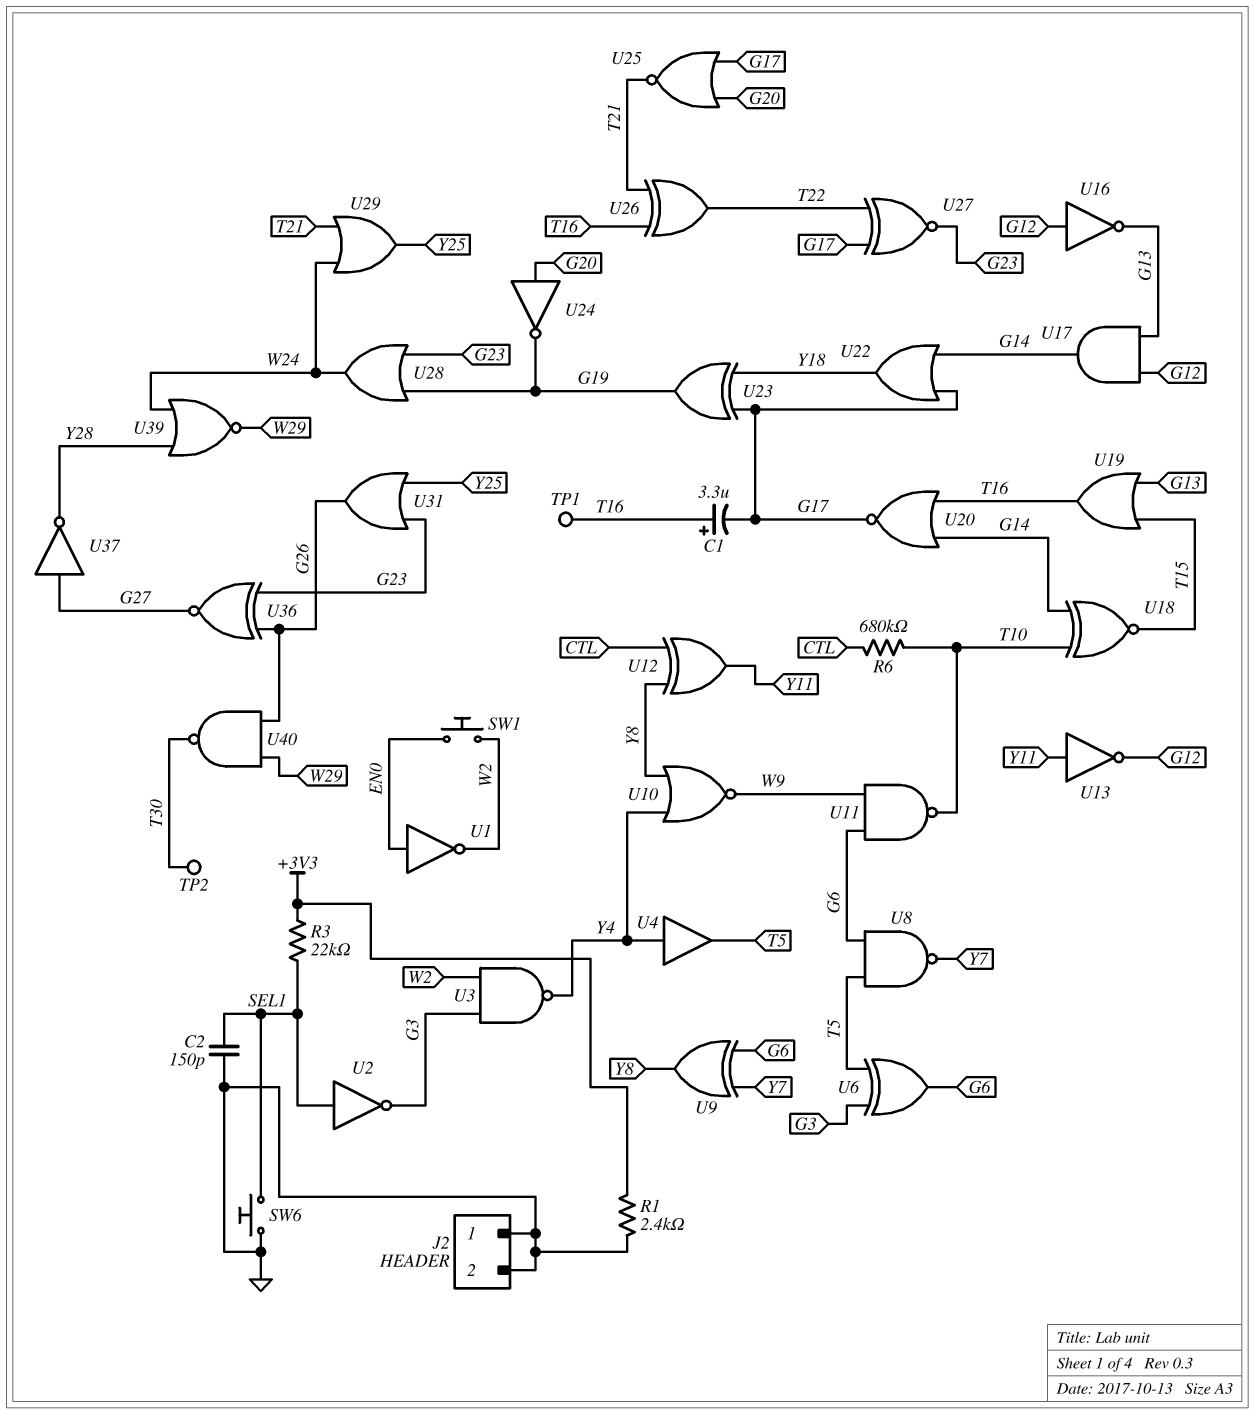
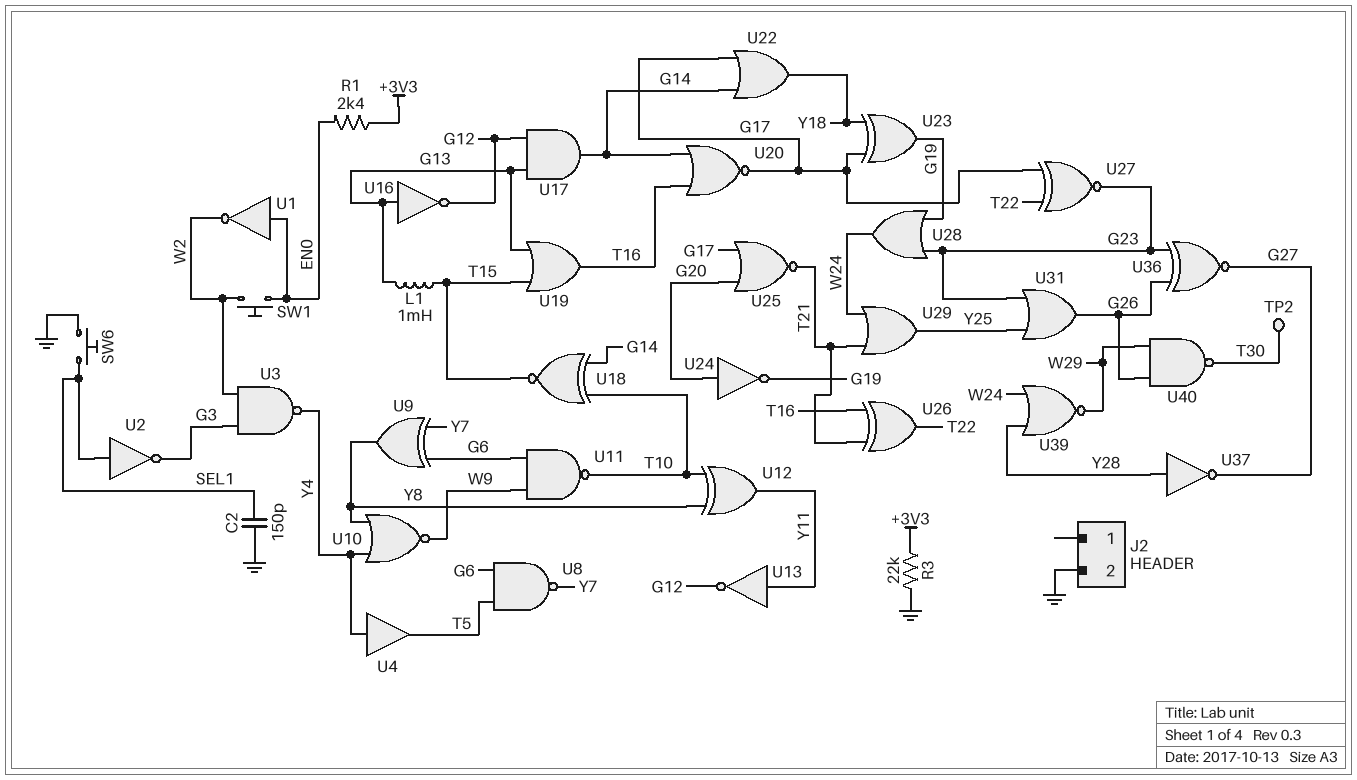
C1: 3.3uF (plus T16, minus G17) -> none
J2 pin 1: GND -> none
L1: none -> 1mH (G13, T15)
R1: 2.4k (+3V3, GND) -> 2.4k (+3V3, EN0)
R3: 22k (+3V3, SEL1) -> 22k (+3V3, GND)
R6: 680k (CTL, T10) -> none
TP1: test point (T16) -> none
U6: XOR (in G3, in T5, out G6) -> none
U12: XOR (in CTL, in Y8, out Y11) -> XOR (in T10, in Y8, out Y11)
U16: NOT (in G12, out G13) -> NOT (in G13, out G12)
U37: NOT (in G27, out Y28) -> NOT (in Y28, out G27)

